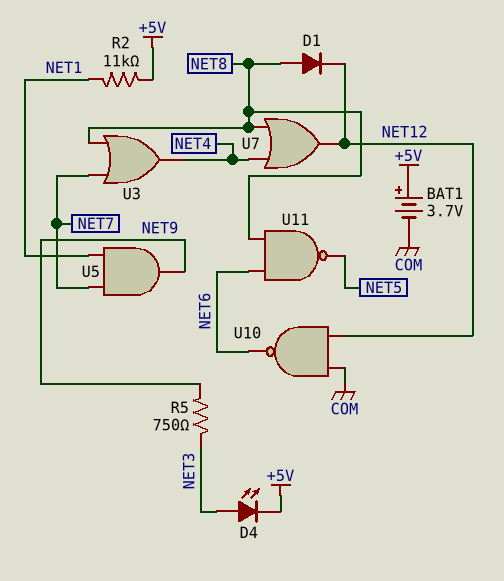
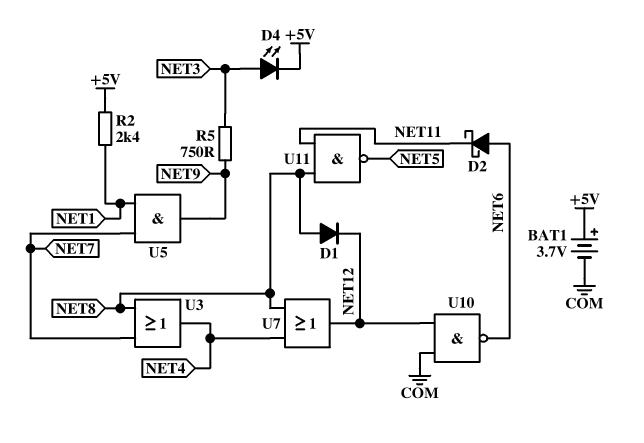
D2: none -> schottky (A NET6, K NET11)
R2: 11k (+5V, NET1) -> 2.4k (+5V, NET1)
U11: NAND (in NET6, in NET8, out NET5) -> NAND (in NET8, in NET11, out NET5)

